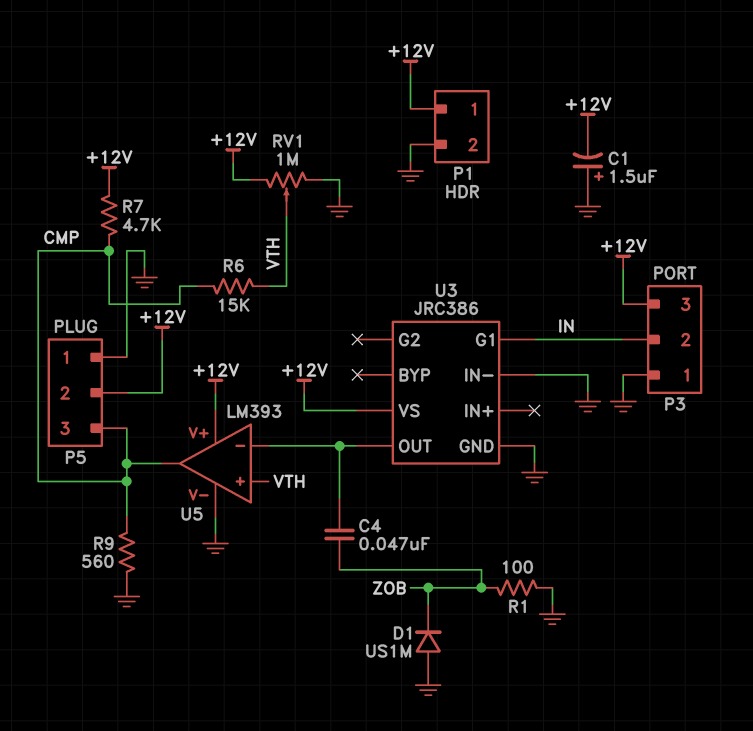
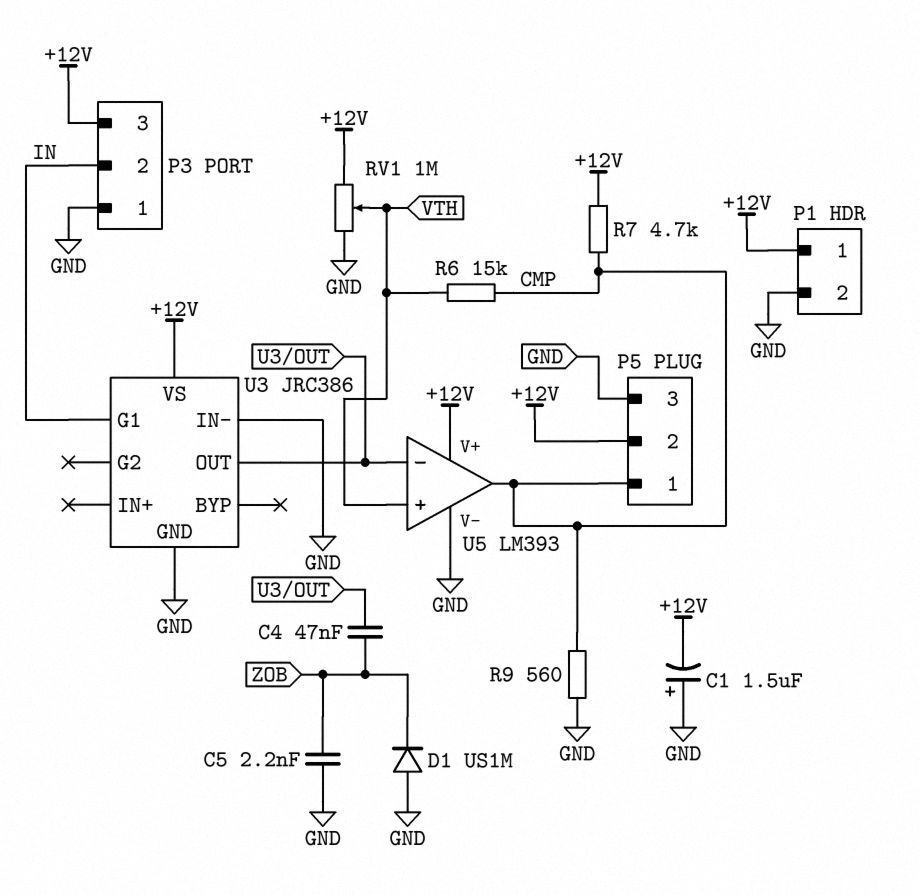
C5: none -> 2.2nF (GND, ZOB)
P5 pin 1: GND -> CMP
P5 pin 3: CMP -> GND
R1: 100 (GND, ZOB) -> none

